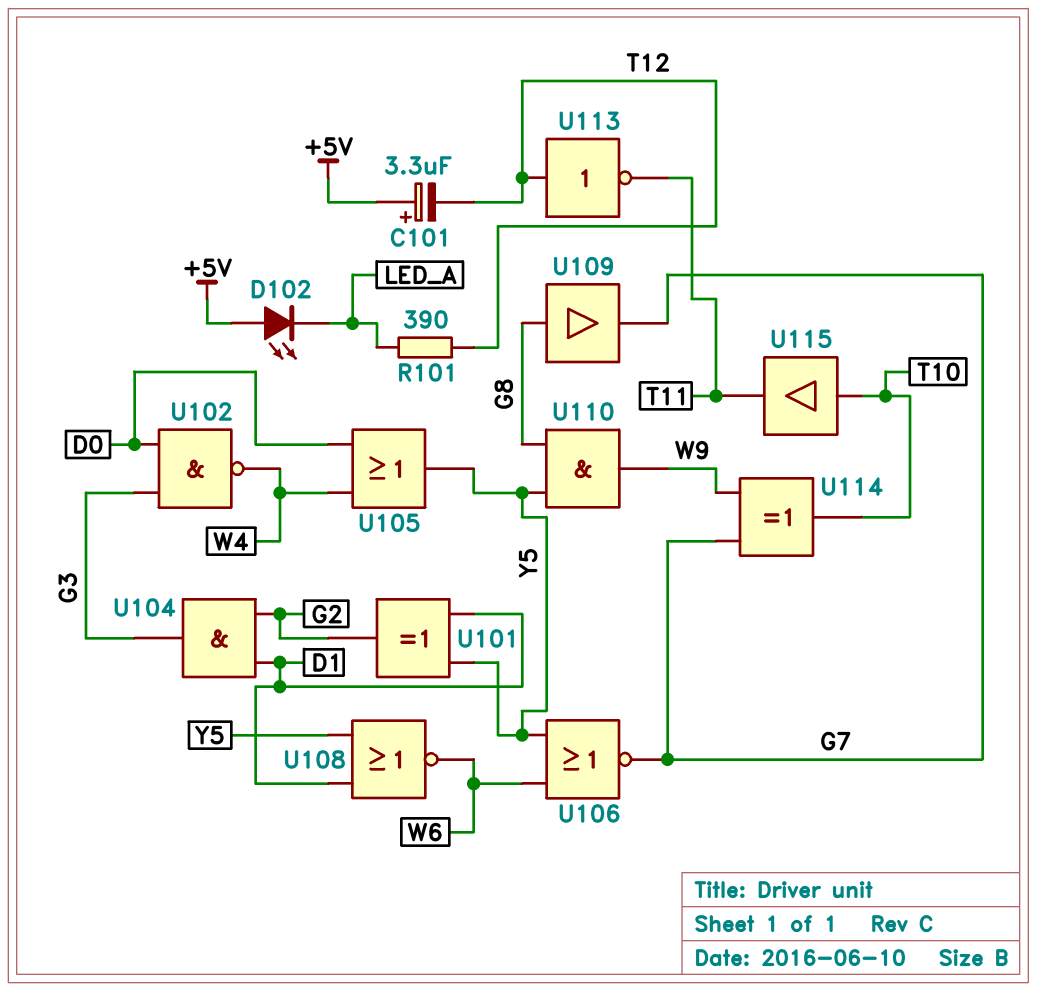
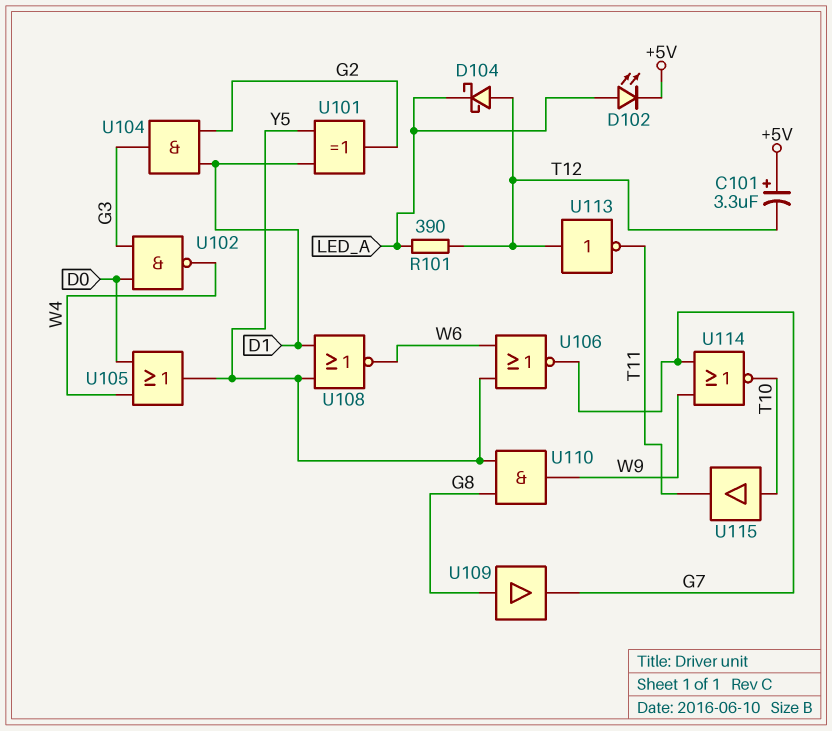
D102: LED (A +5V, K LED_A) -> LED (A LED_A, K +5V)
D104: none -> schottky (A T12, K LED_A)
U114: XOR (in G7, in W9, out T10) -> NOR (in G7, in W9, out T10)

